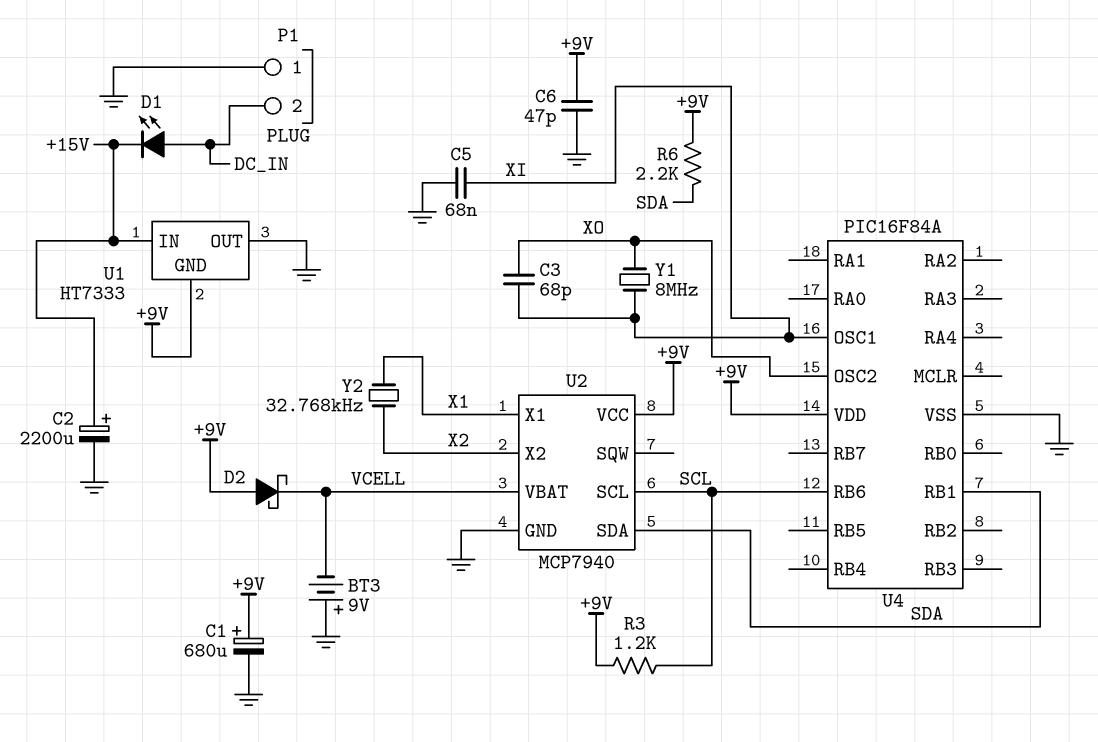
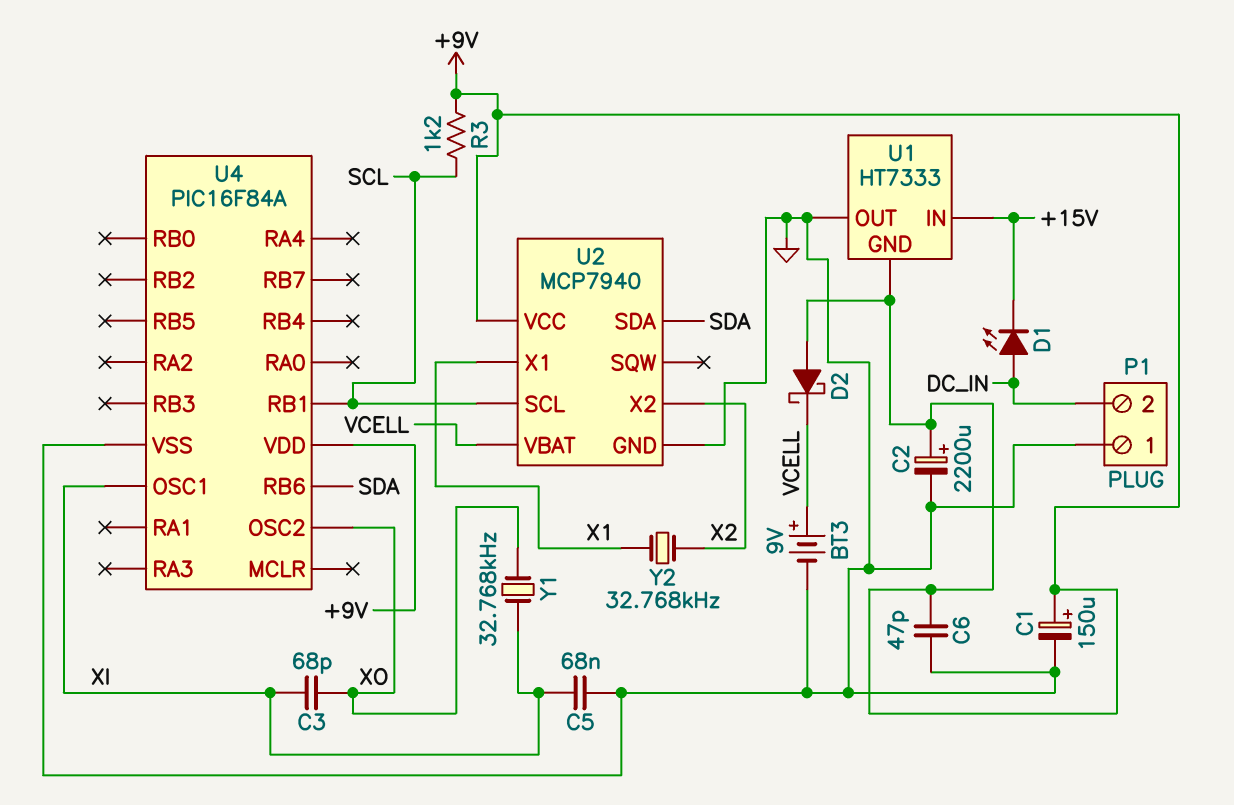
BT3: 9V (plus GND, minus VCELL) -> 9V (plus VCELL, minus GND)
C1: 680uF (plus +9V, minus GND) -> 150uF (plus +9V, minus GND)
C2: 2200uF (plus +15V, minus GND) -> 2200uF (plus +9V, minus GND)
R6: 2.2k (+9V, SDA) -> none
U4 pin RB1: SDA -> SCL
U4 pin RB6: SCL -> SDA
Y1: 8MHz (XI, XO) -> 32.768kHz (XI, XO)

